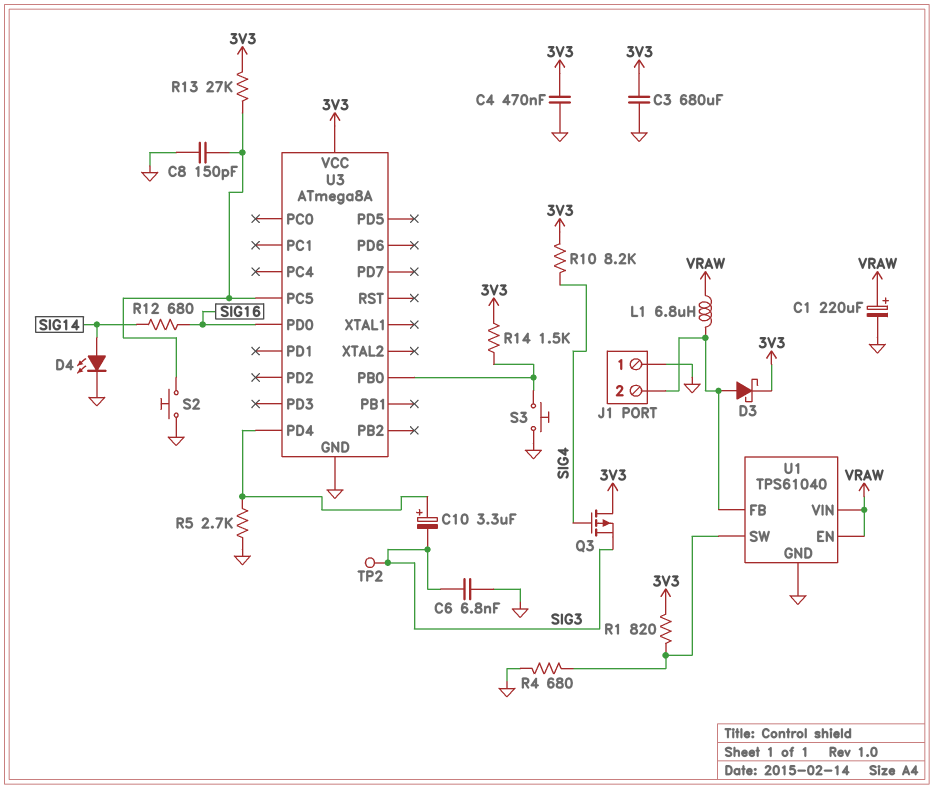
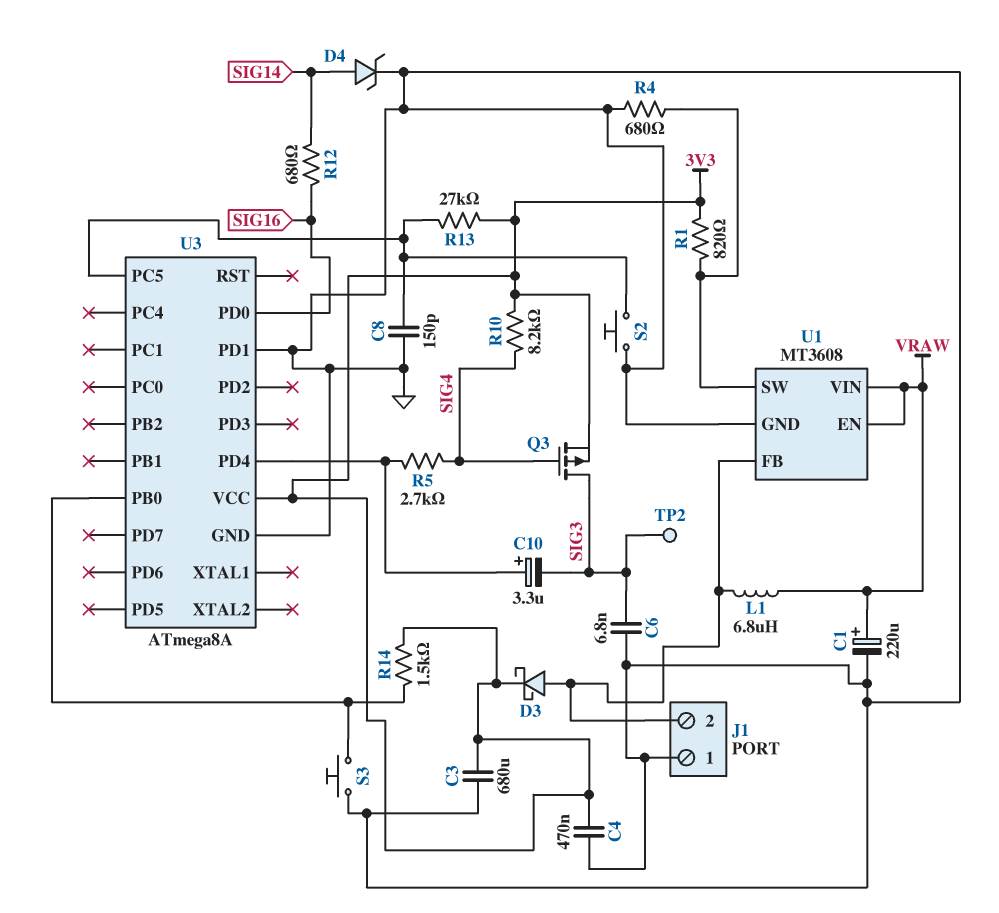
D4: LED (A SIG14, K GND) -> zener (A SIG14, K GND)
Q3: PMOS (G SIG4, D 3V3, S SIG3) -> PMOS (G SIG4, D SIG3, S 3V3)
R5: 2.7k (GND, U3/PD4) -> 2.7k (SIG4, U3/PD4)
U1: TPS61040 -> MT3608
U3 pin PD1: none -> GND

